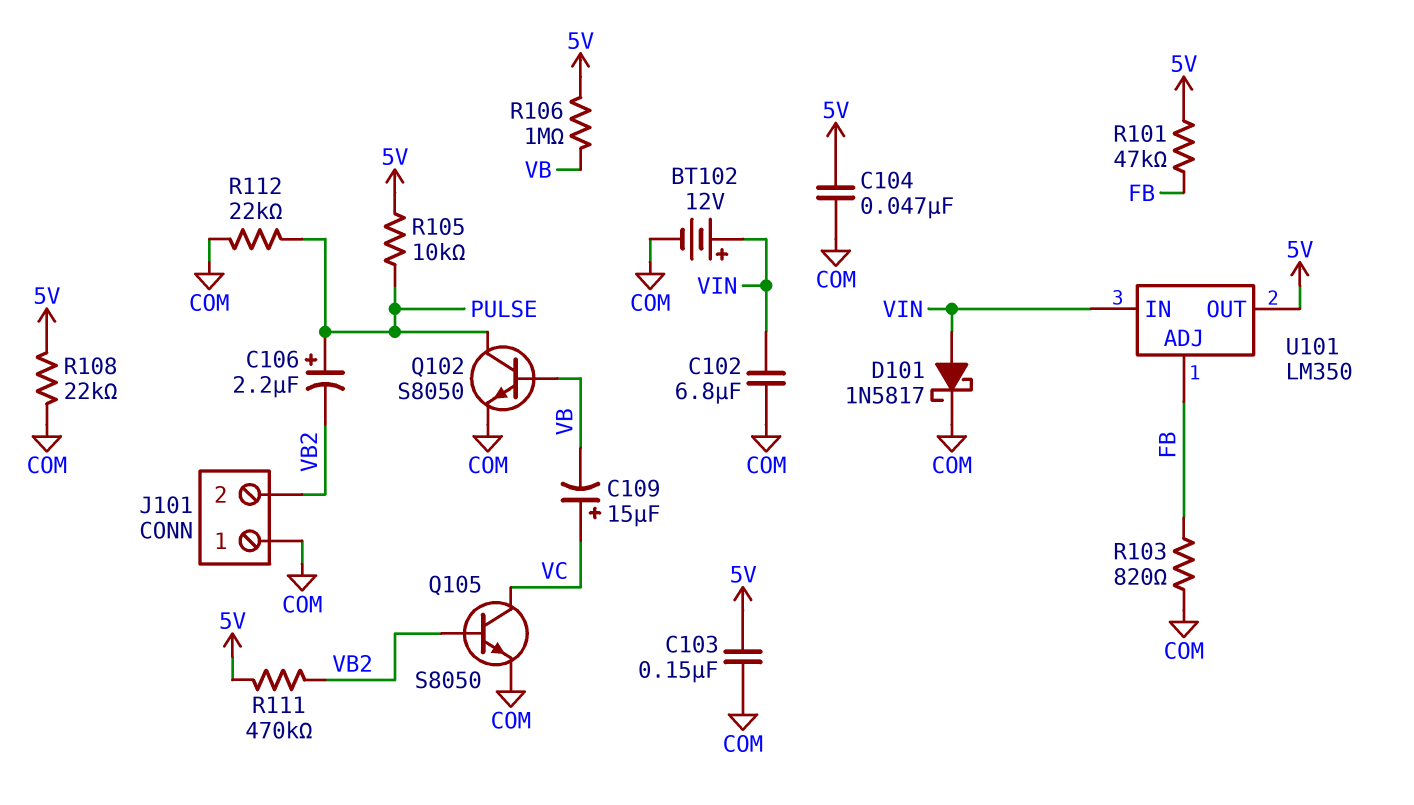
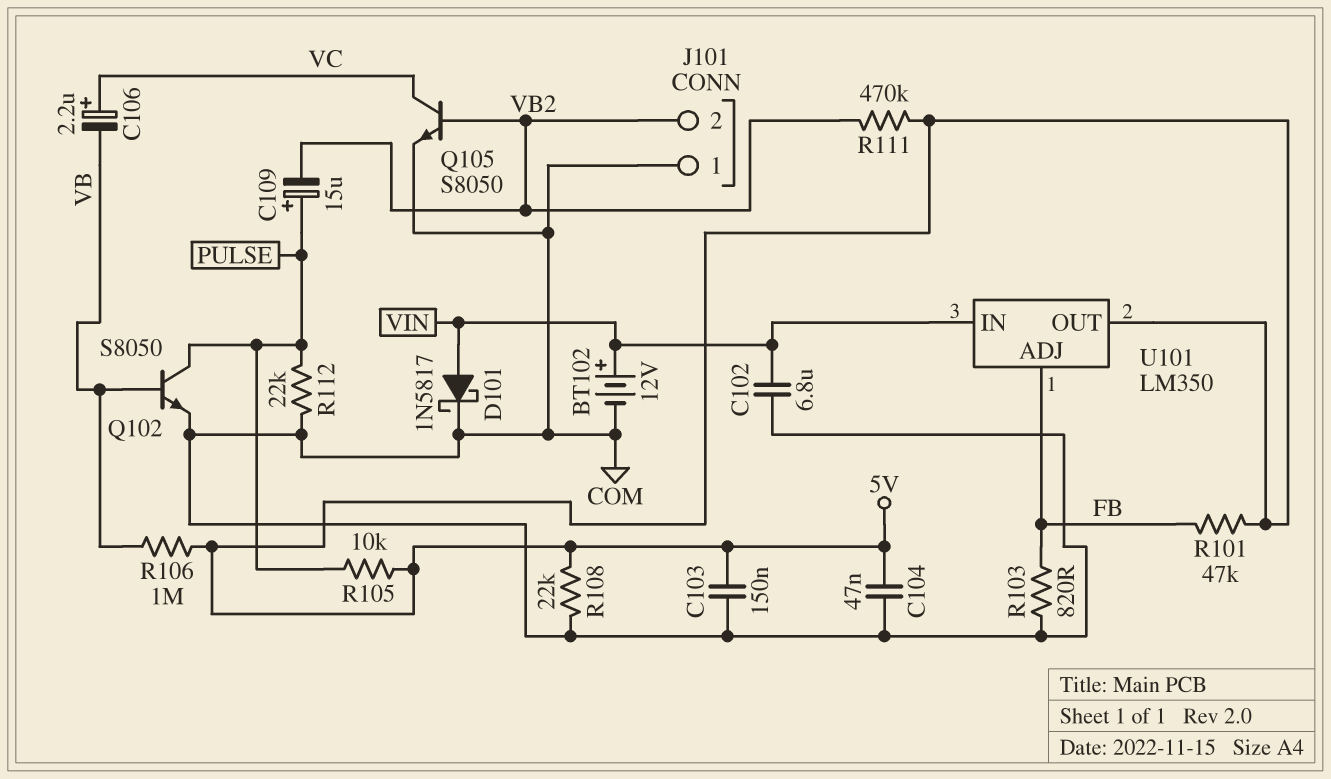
C106: 2.2uF (plus PULSE, minus VB2) -> 2.2uF (plus VC, minus VB)
C109: 15uF (plus VC, minus VB) -> 15uF (plus PULSE, minus VB2)

